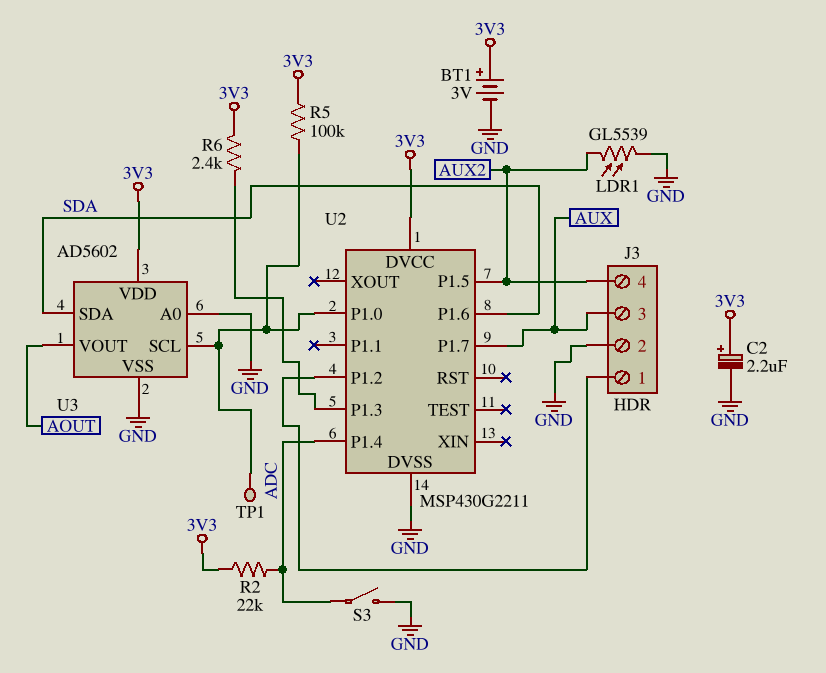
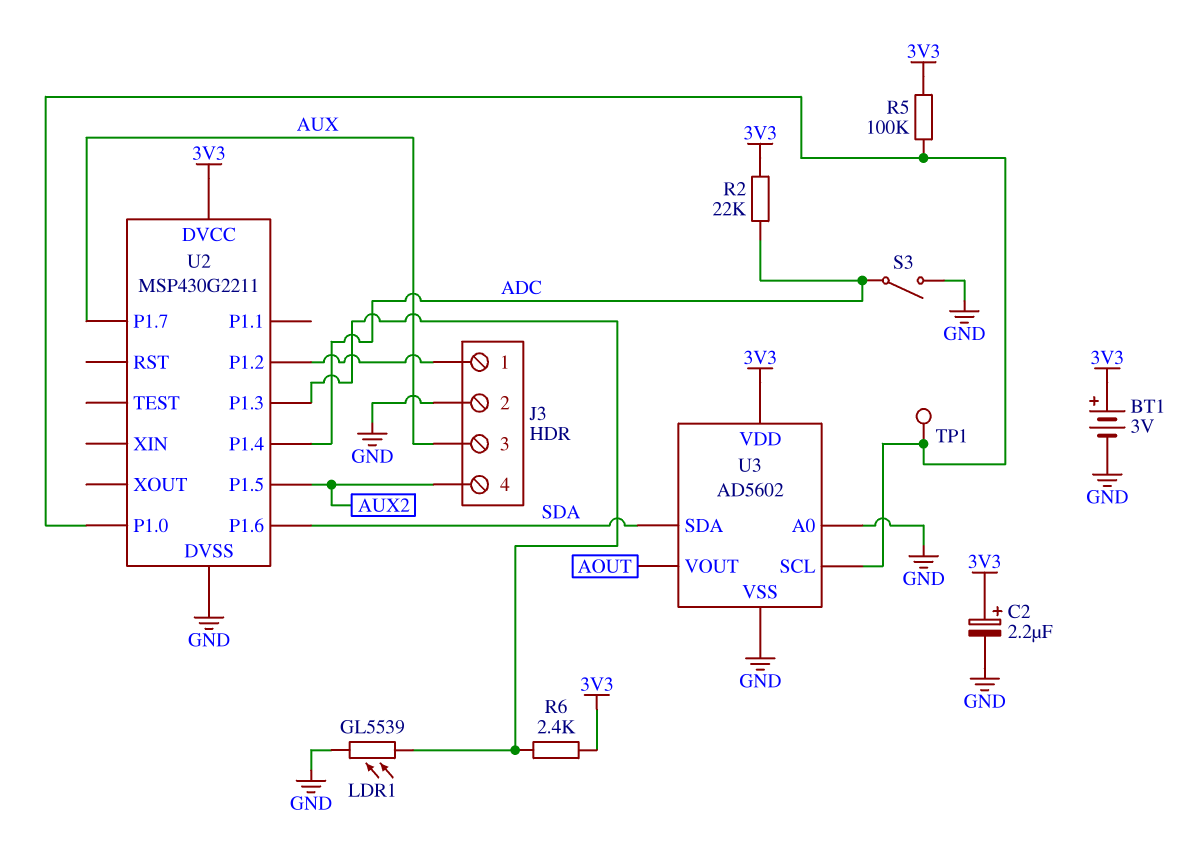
LDR1: GL5539 (AUX2, GND) -> GL5539 (GND, U2/P1.3)

